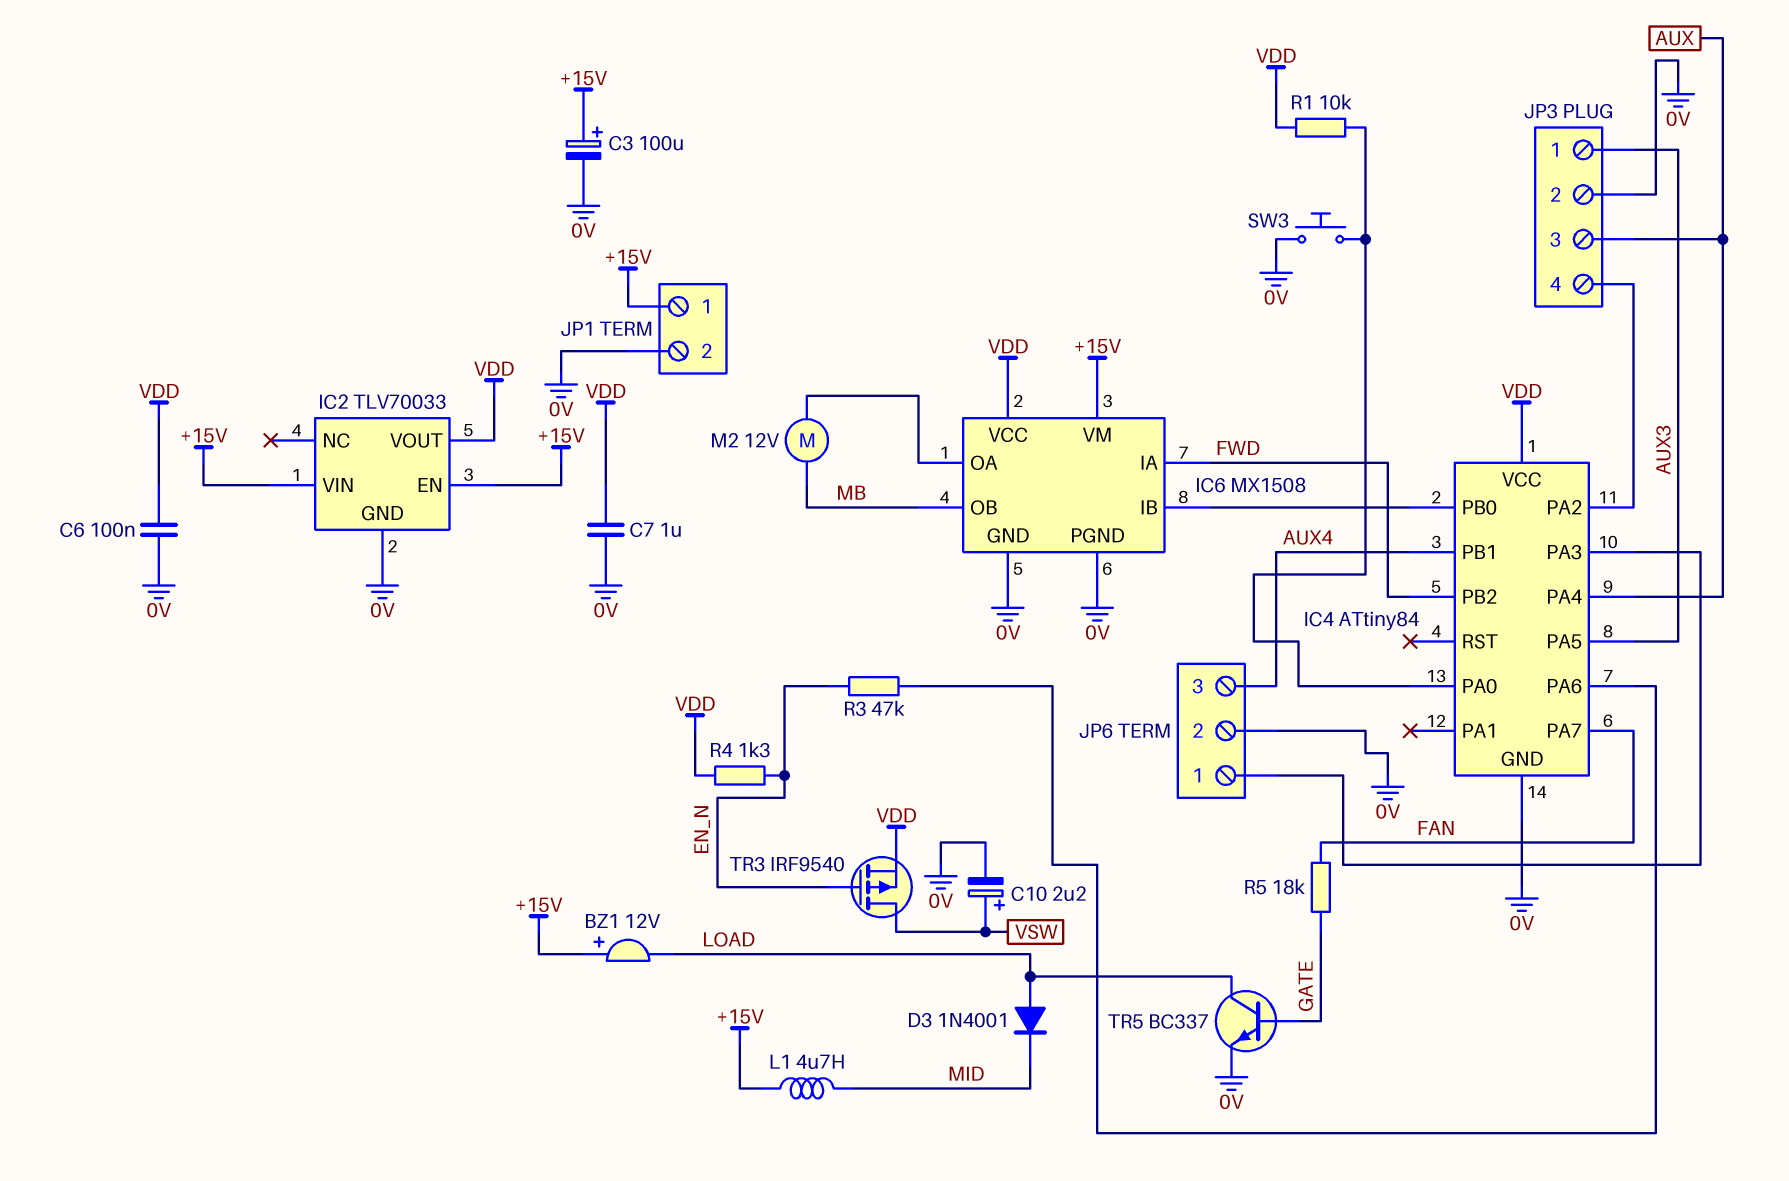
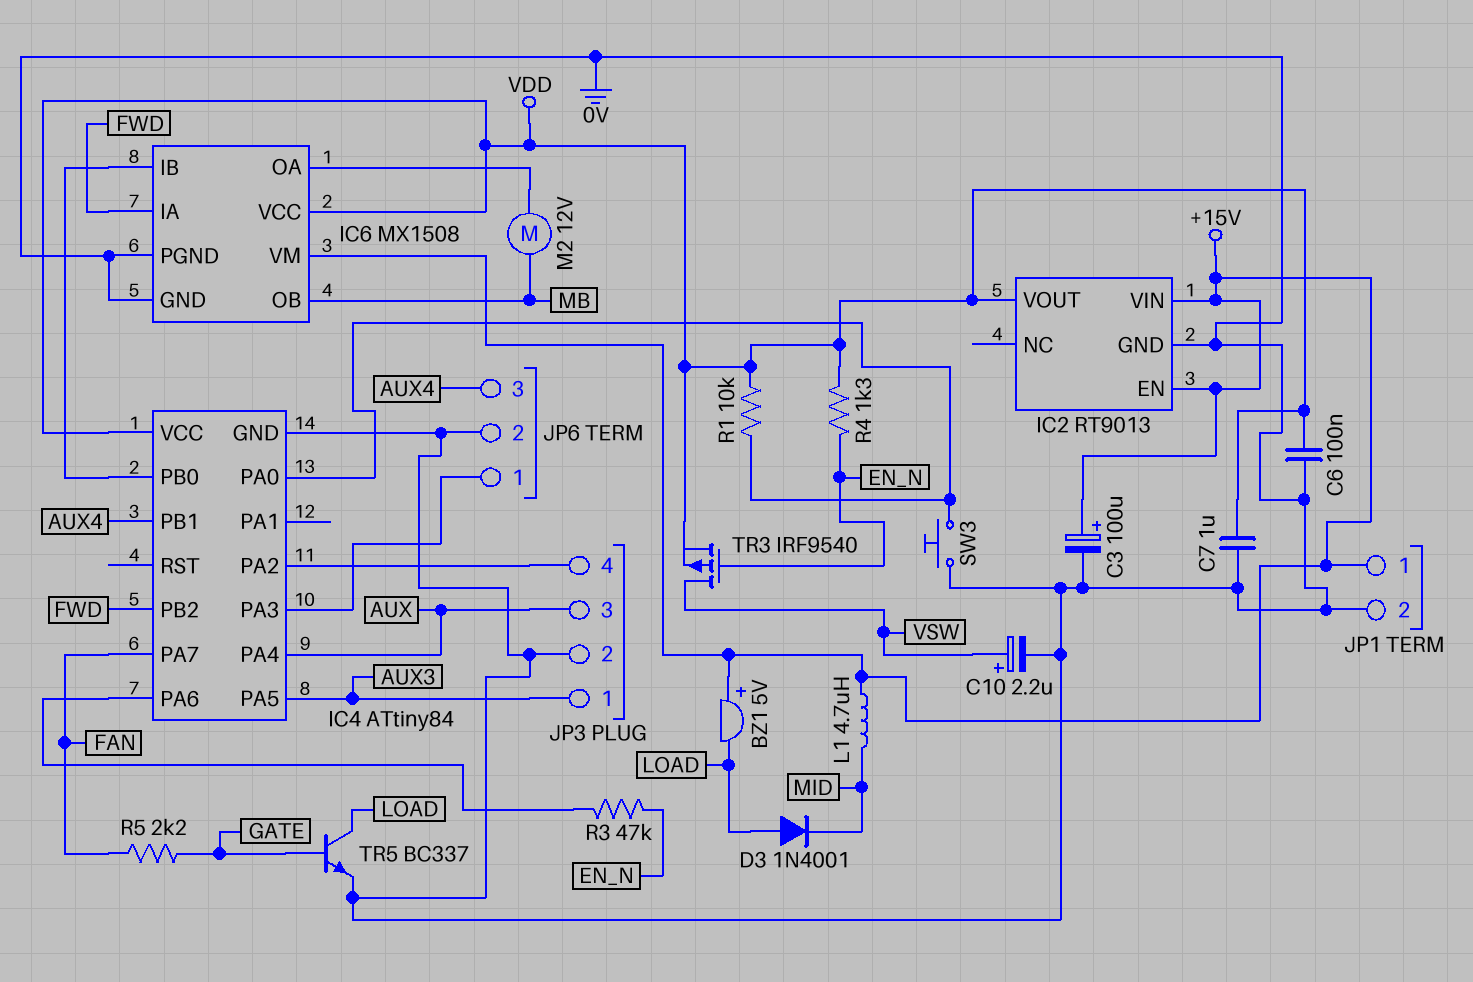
BZ1: buzzer 12V (plus +15V, minus LOAD) -> buzzer 5V (plus +15V, minus LOAD)
IC2: TLV70033 -> RT9013
R5: 18k (FAN, GATE) -> 2.2k (FAN, GATE)

